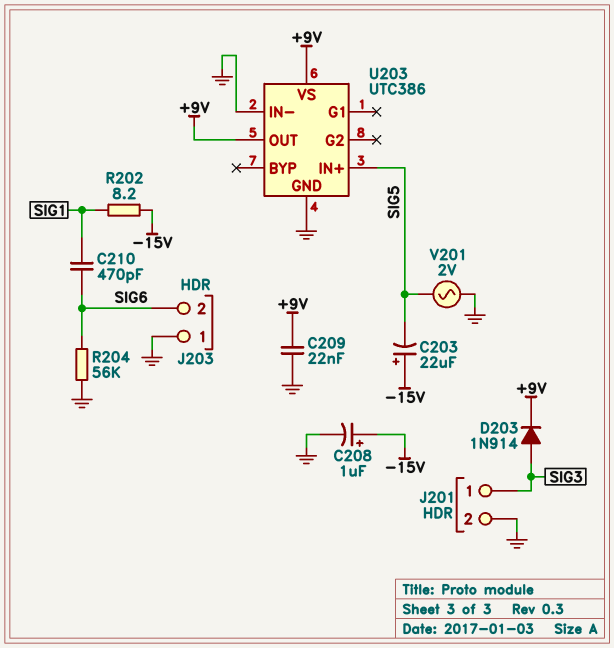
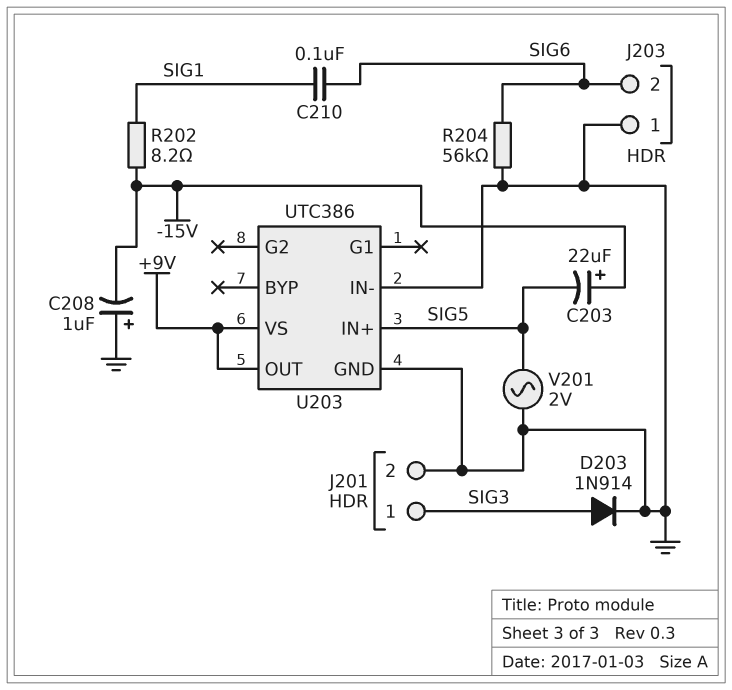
C208: 1uF (plus -15V, minus GND) -> 1uF (plus GND, minus -15V)
C209: 22nF (+9V, GND) -> none
C210: 470pF (SIG1, SIG6) -> 100nF (SIG1, SIG6)
D203: diode 1N914 (A SIG3, K +9V) -> diode 1N914 (A SIG3, K GND)

